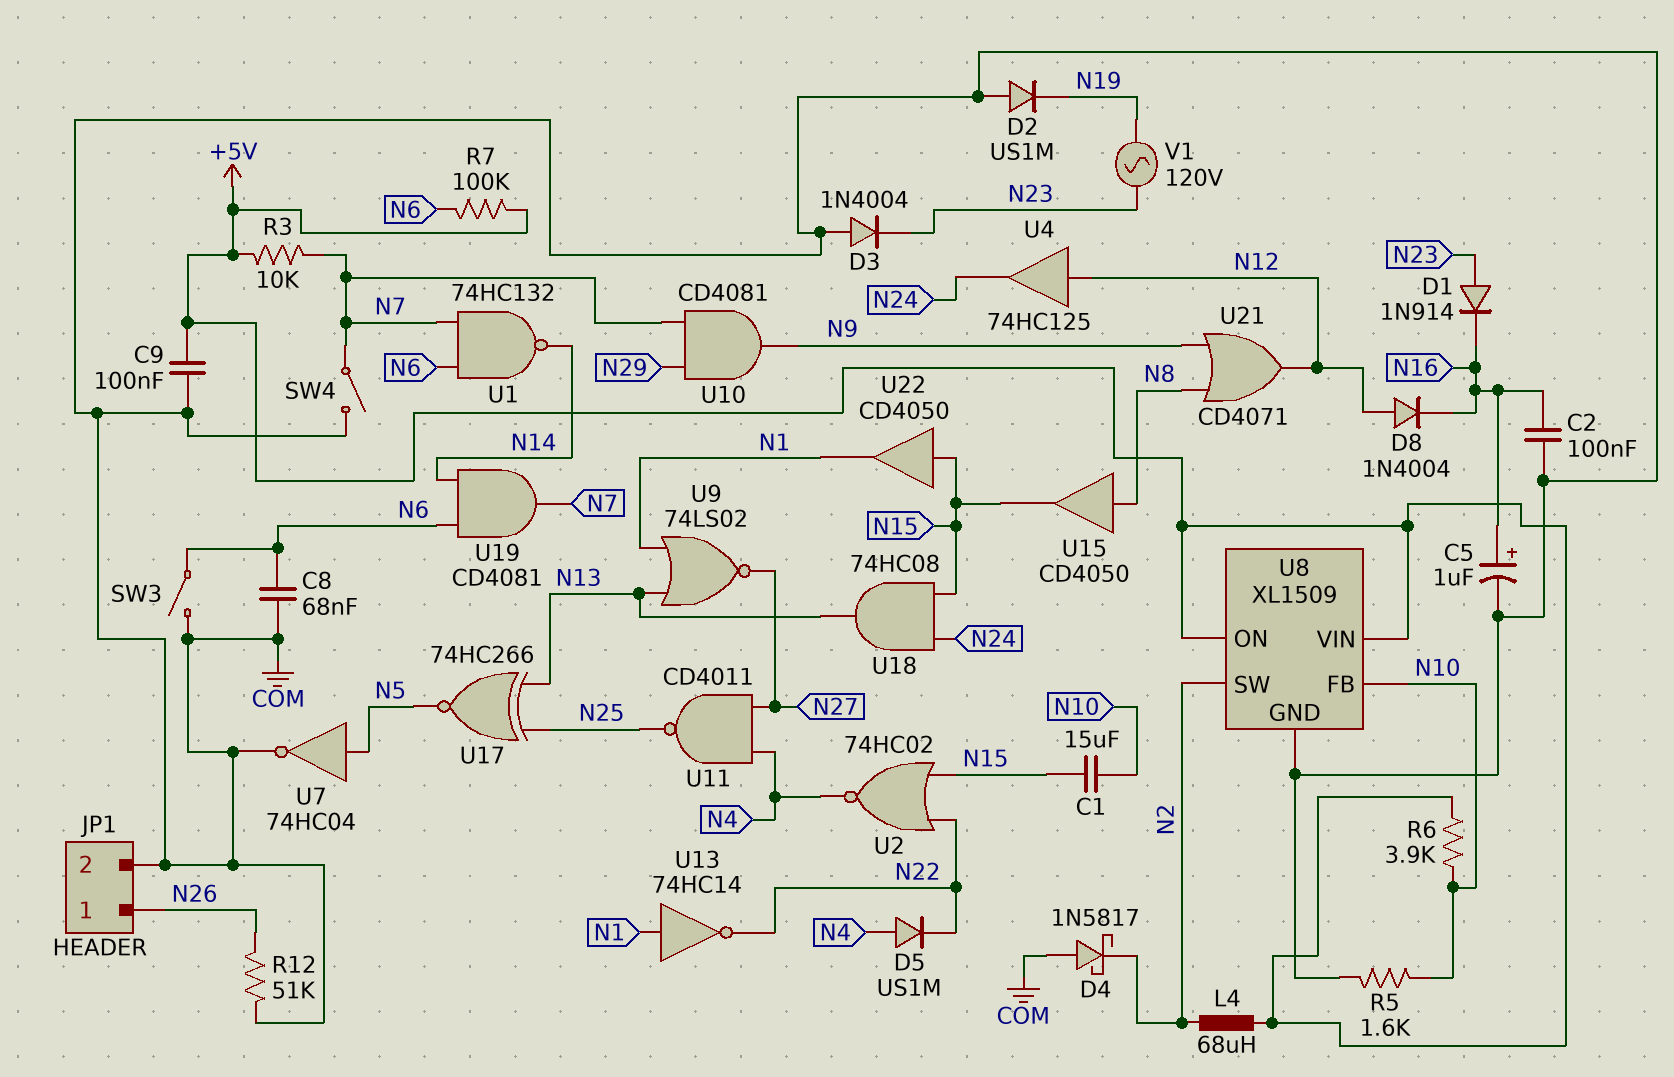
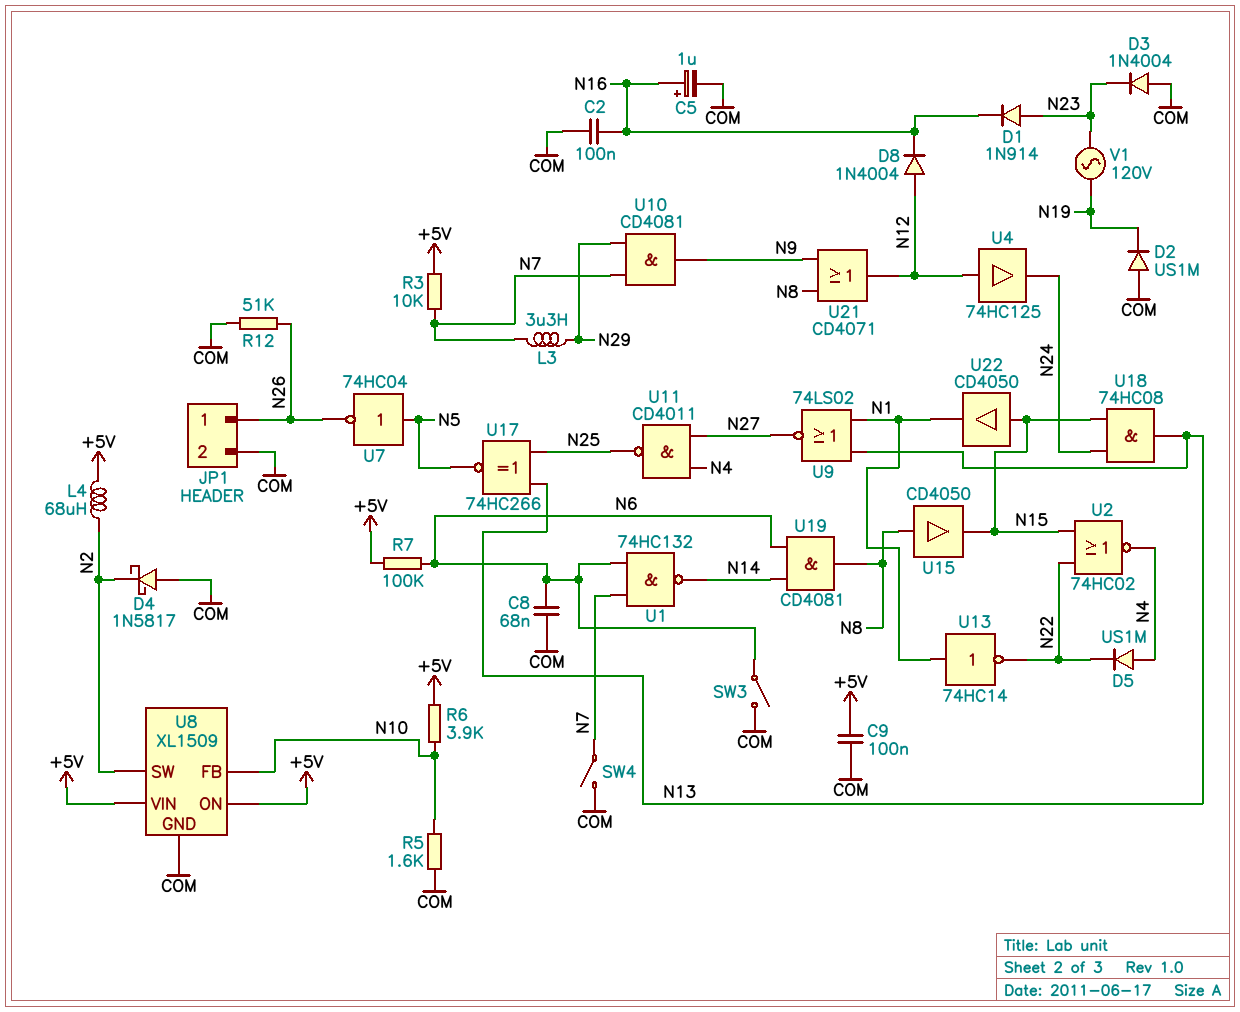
C1: 15uF (N10, N15) -> none
L3: none -> 3.3uH (N7, N29)
U7: NOT 74HC04 (in N5, out COM) -> NOT 74HC04 (in N5, out N26)
U19: AND CD4081 (in N6, in N14, out N7) -> AND CD4081 (in N6, in N14, out N8)

